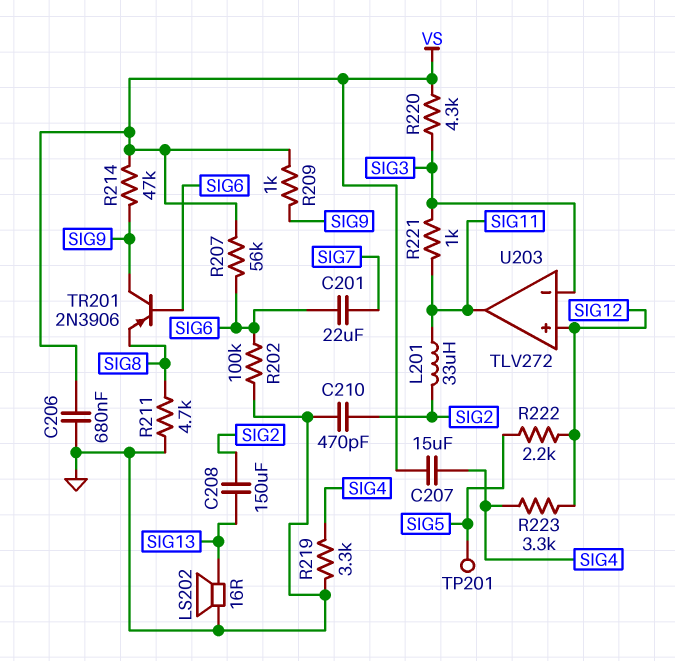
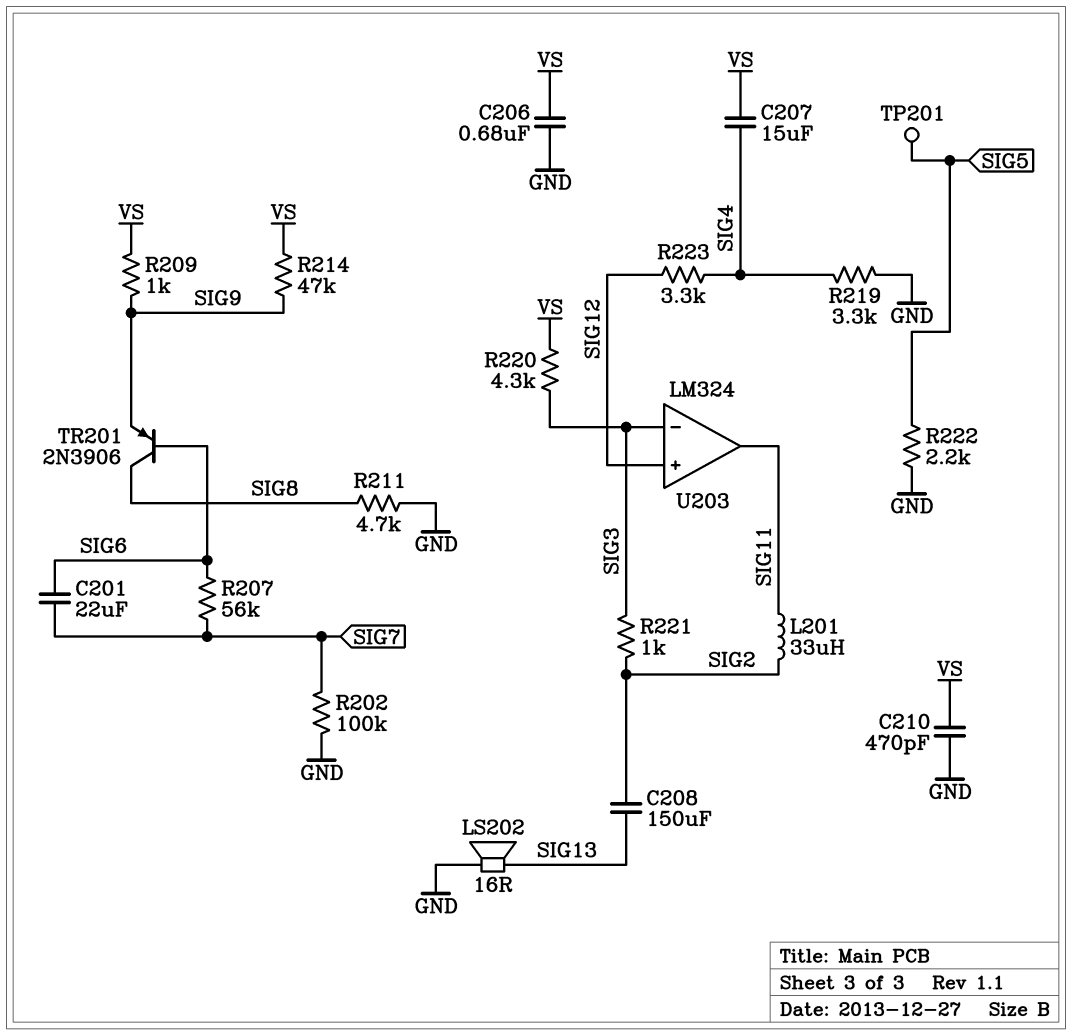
C210: 470pF (GND, SIG2) -> 470pF (GND, VS)
R202: 100k (GND, SIG6) -> 100k (GND, SIG7)
R207: 56k (SIG6, VS) -> 56k (SIG6, SIG7)
R221: 1k (SIG3, SIG11) -> 1k (SIG2, SIG3)
R222: 2.2k (SIG5, SIG12) -> 2.2k (GND, SIG5)
TR201: PNP 2N3906 (B SIG6, C SIG9, E SIG8) -> PNP 2N3906 (B SIG6, C SIG8, E SIG9)
U203: TLV272 -> LM324

